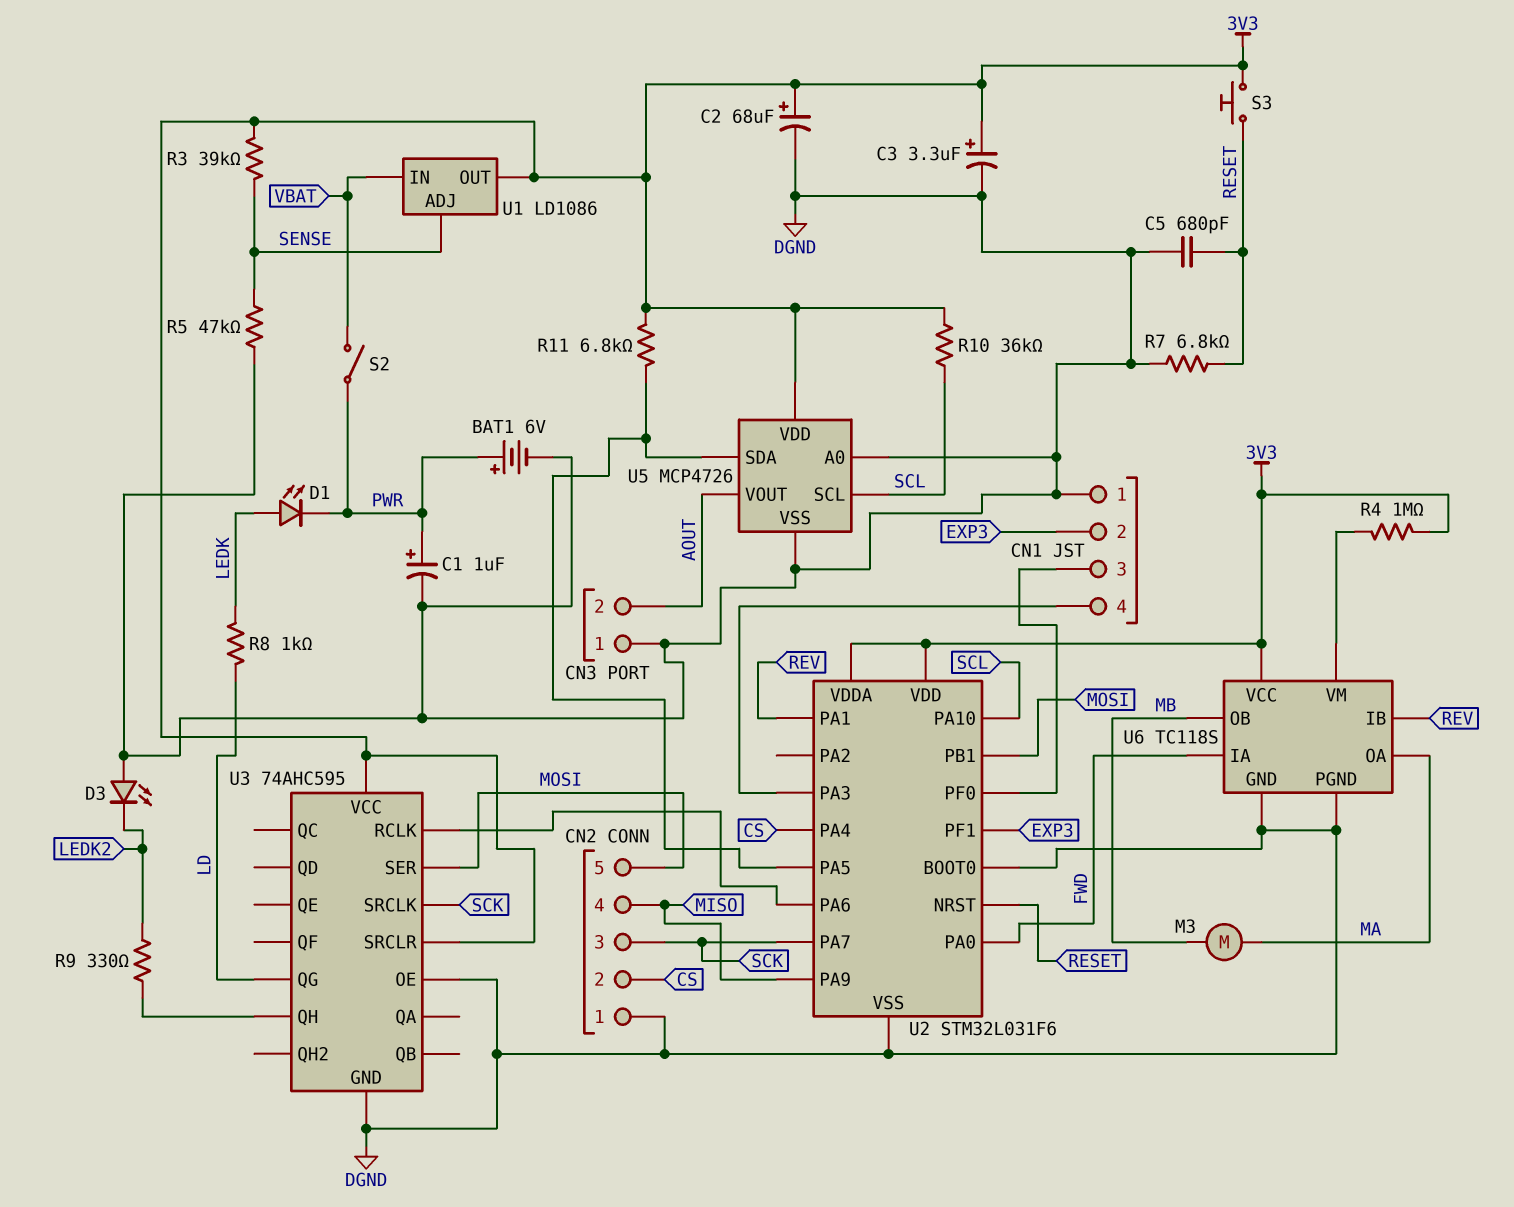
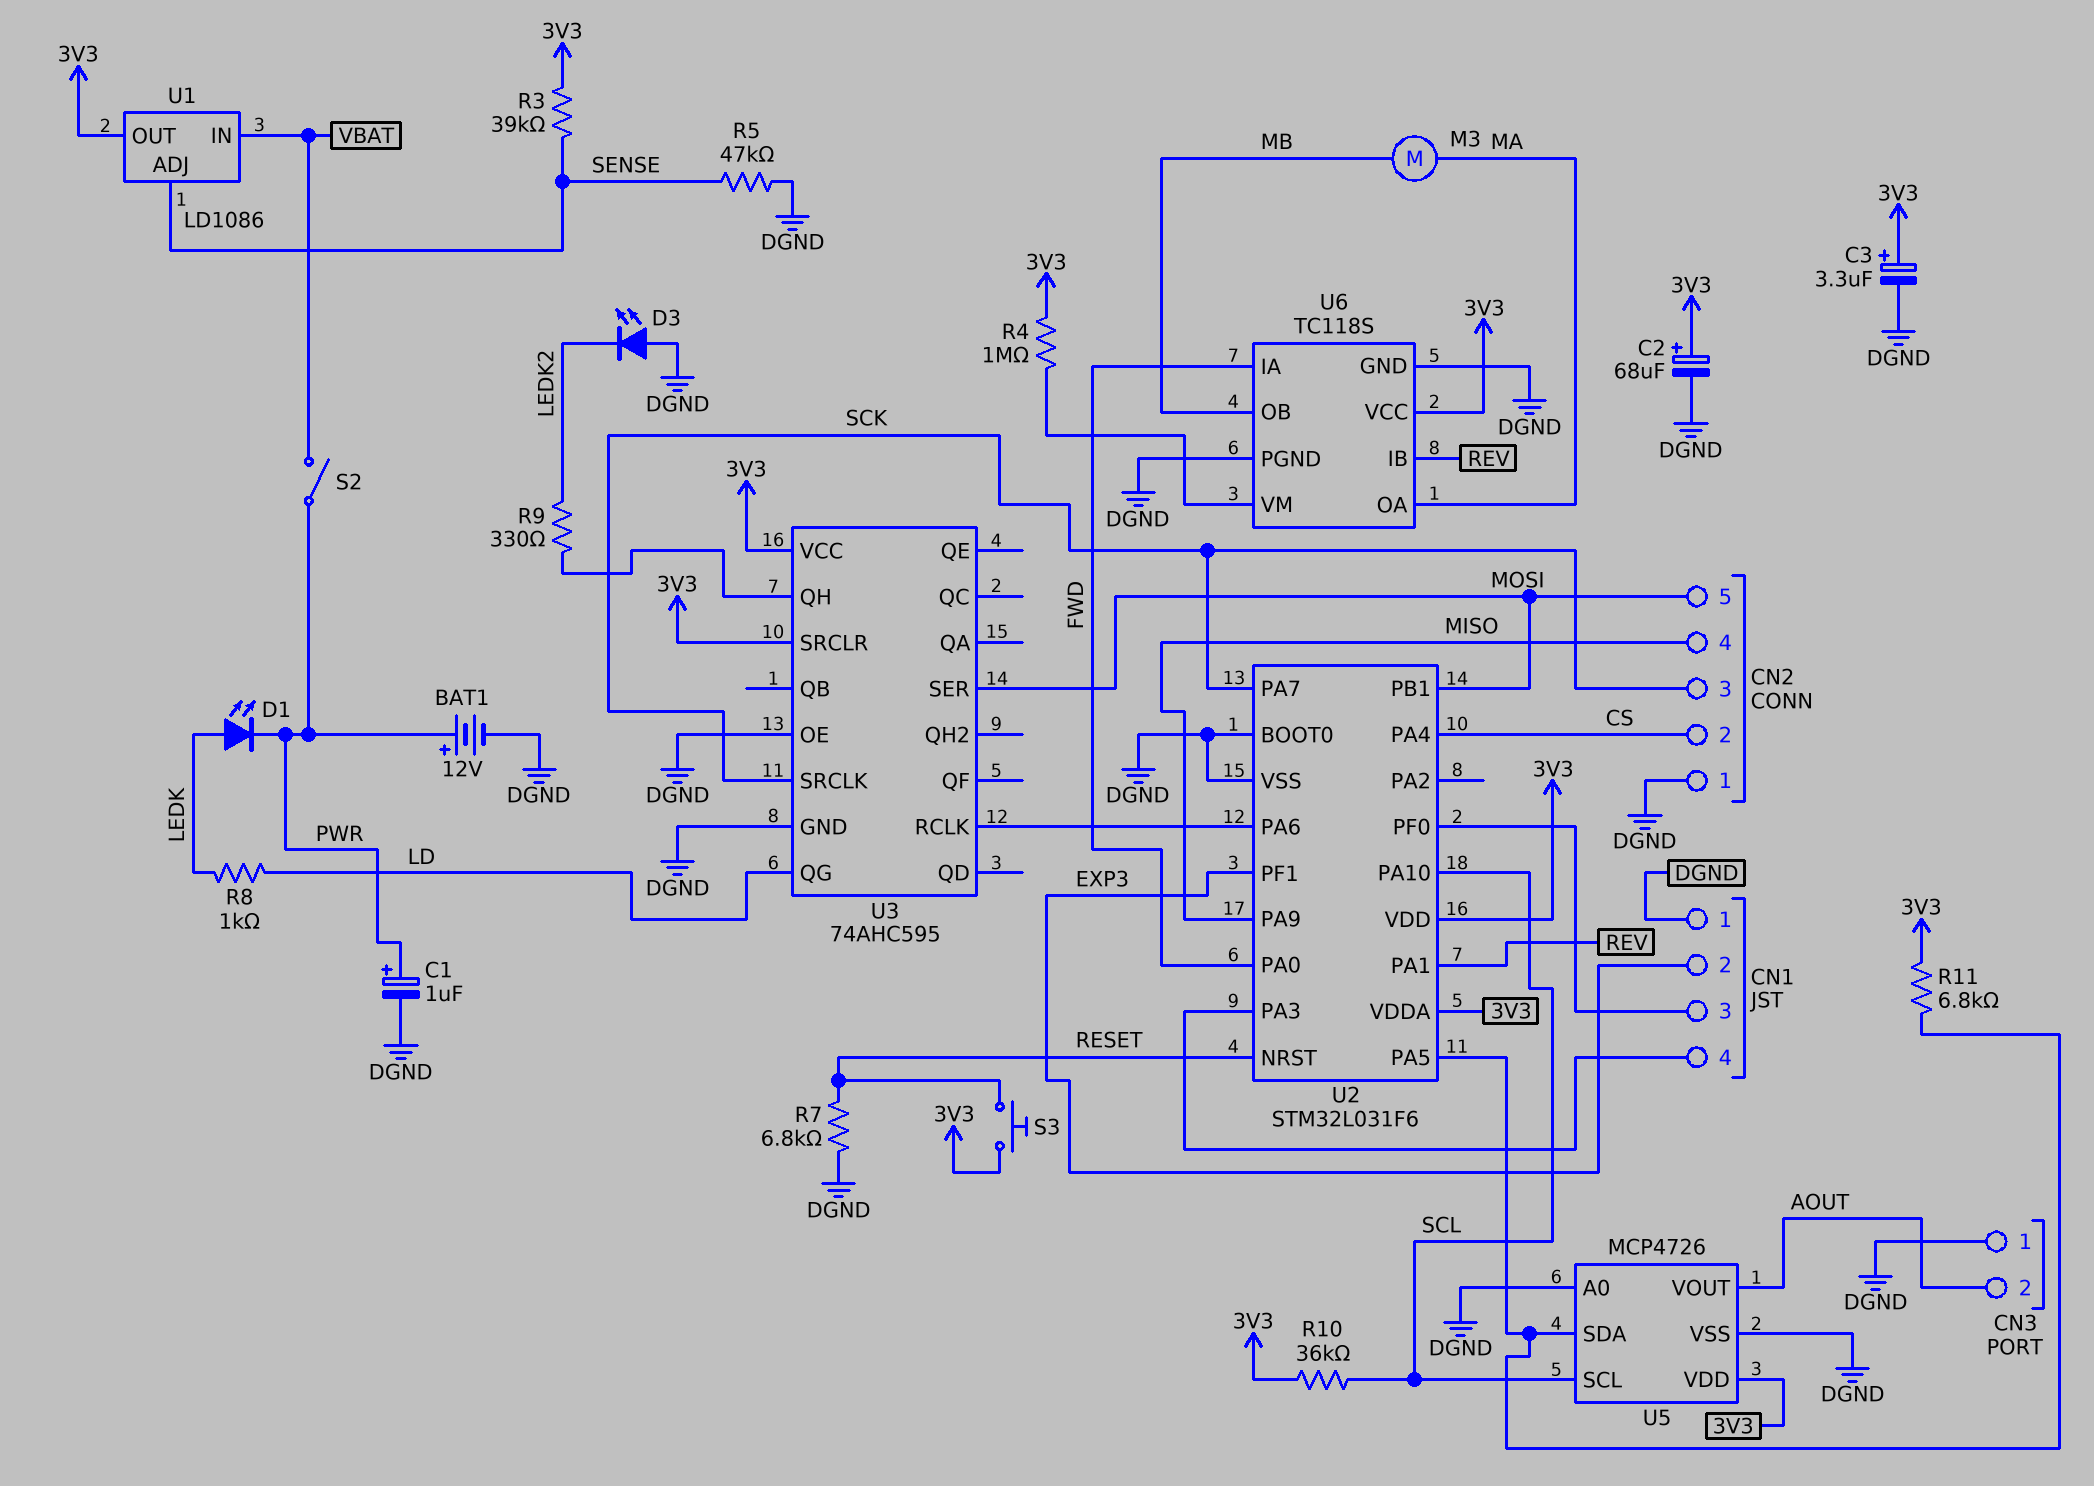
BAT1: 6V (plus PWR, minus DGND) -> 12V (plus PWR, minus DGND)
C5: 680pF (DGND, RESET) -> none

